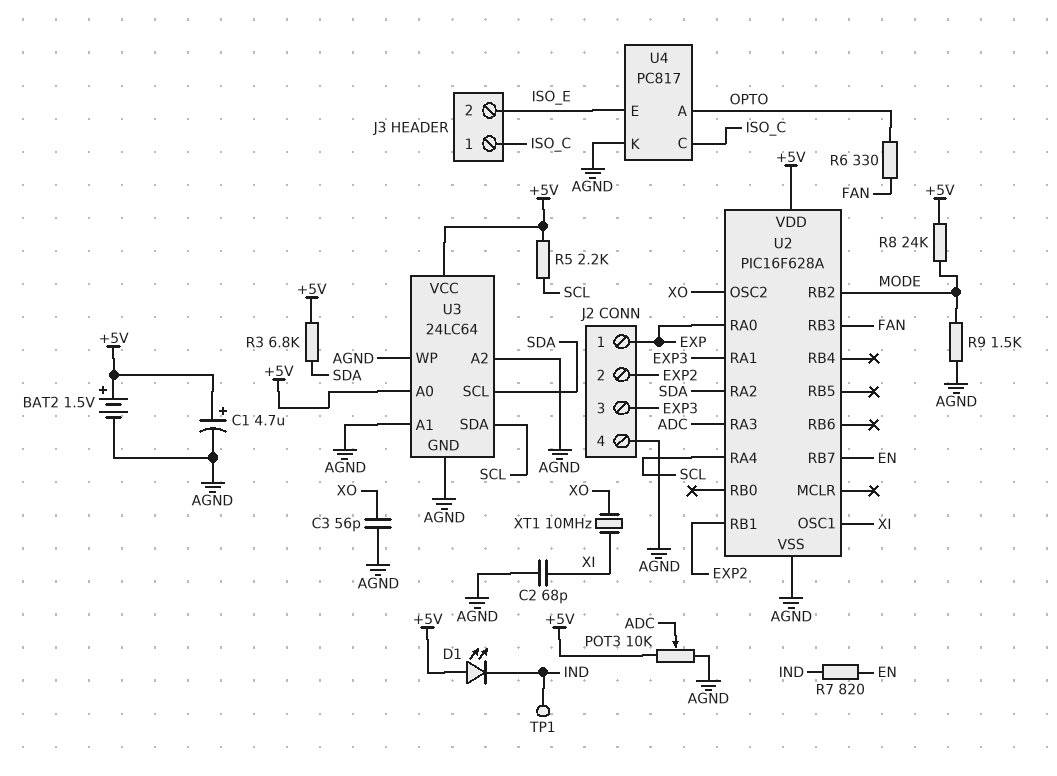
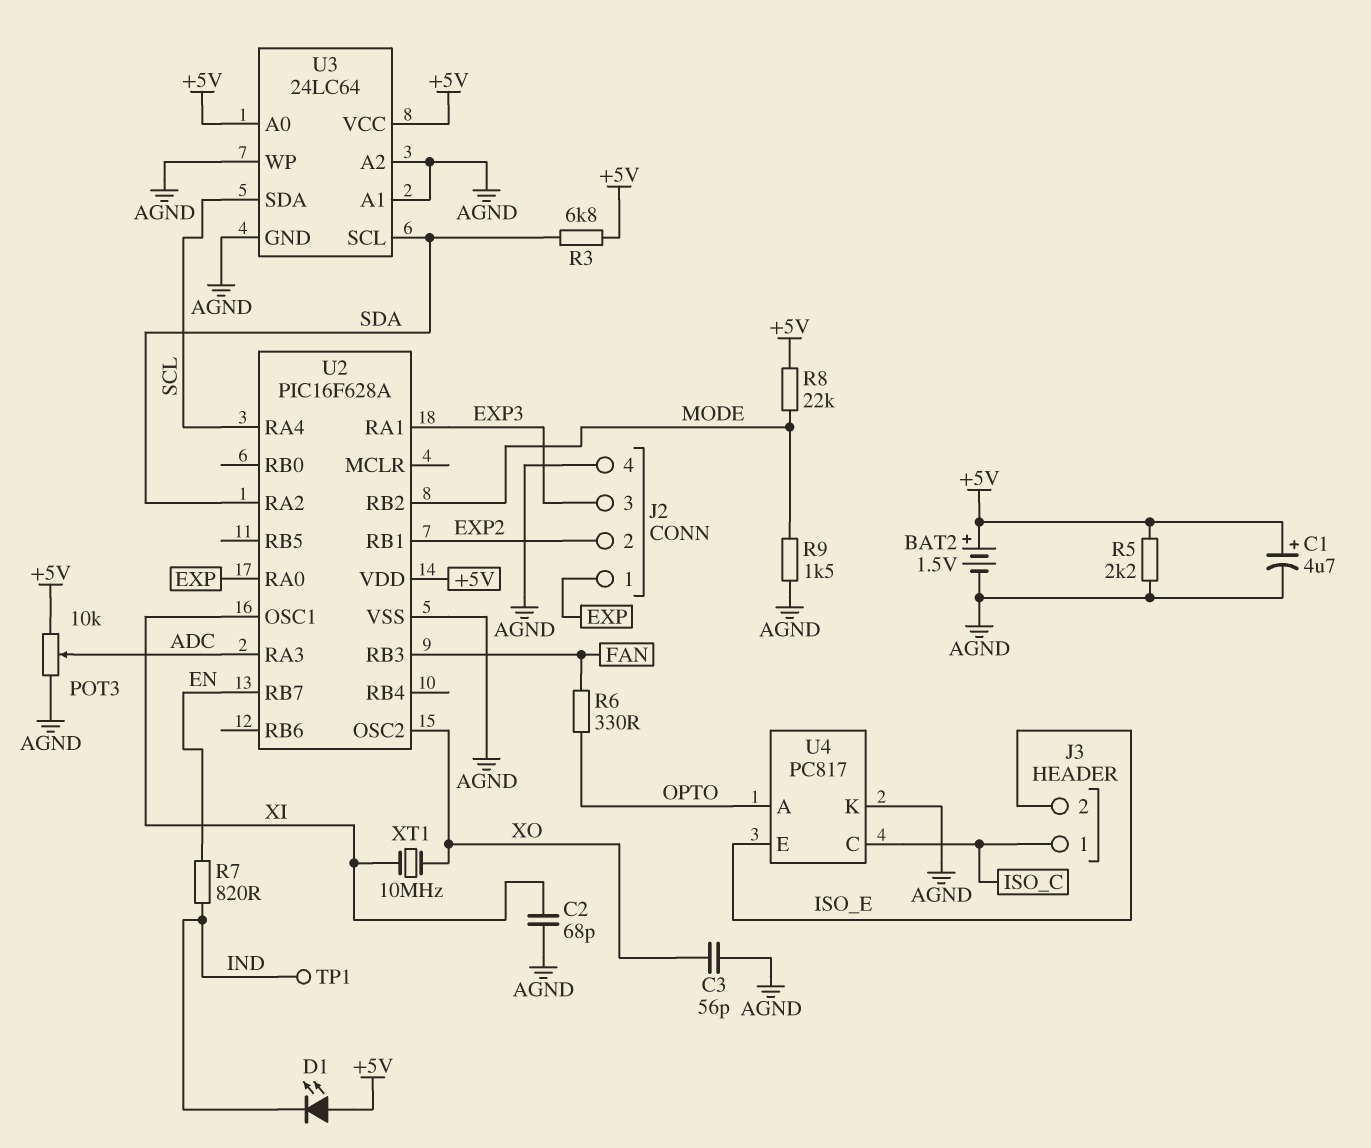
R5: 2.2k (+5V, SCL) -> 2.2k (+5V, AGND)
R8: 24k (+5V, MODE) -> 22k (+5V, MODE)

